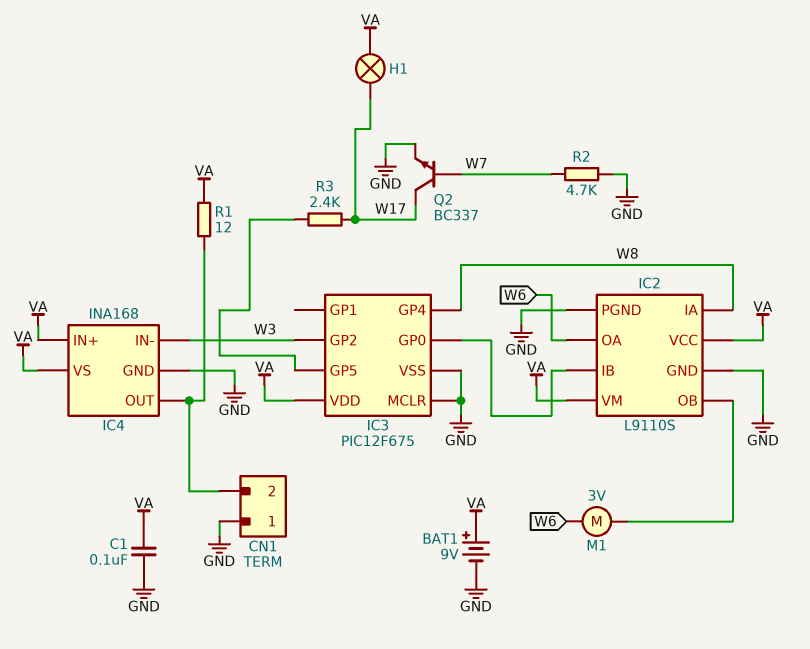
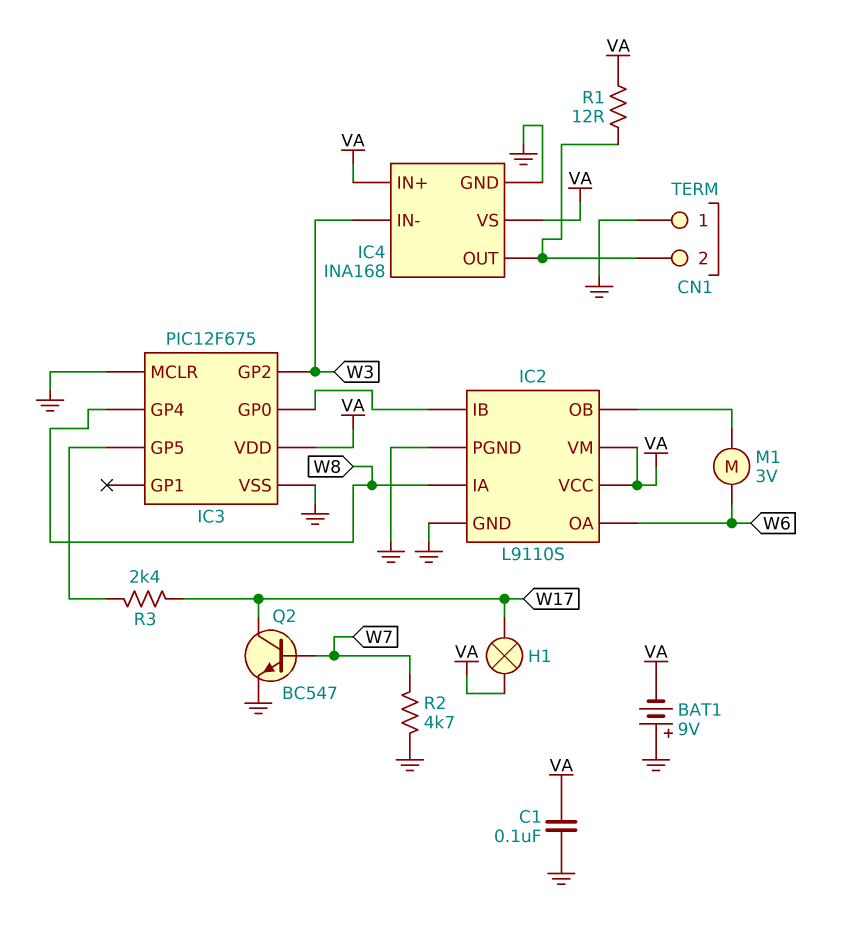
BAT1: 9V (plus VA, minus GND) -> 9V (plus GND, minus VA)
Q2: NPN BC337 (B W7, C W17, E GND) -> NPN BC547 (B W7, C W17, E GND)

